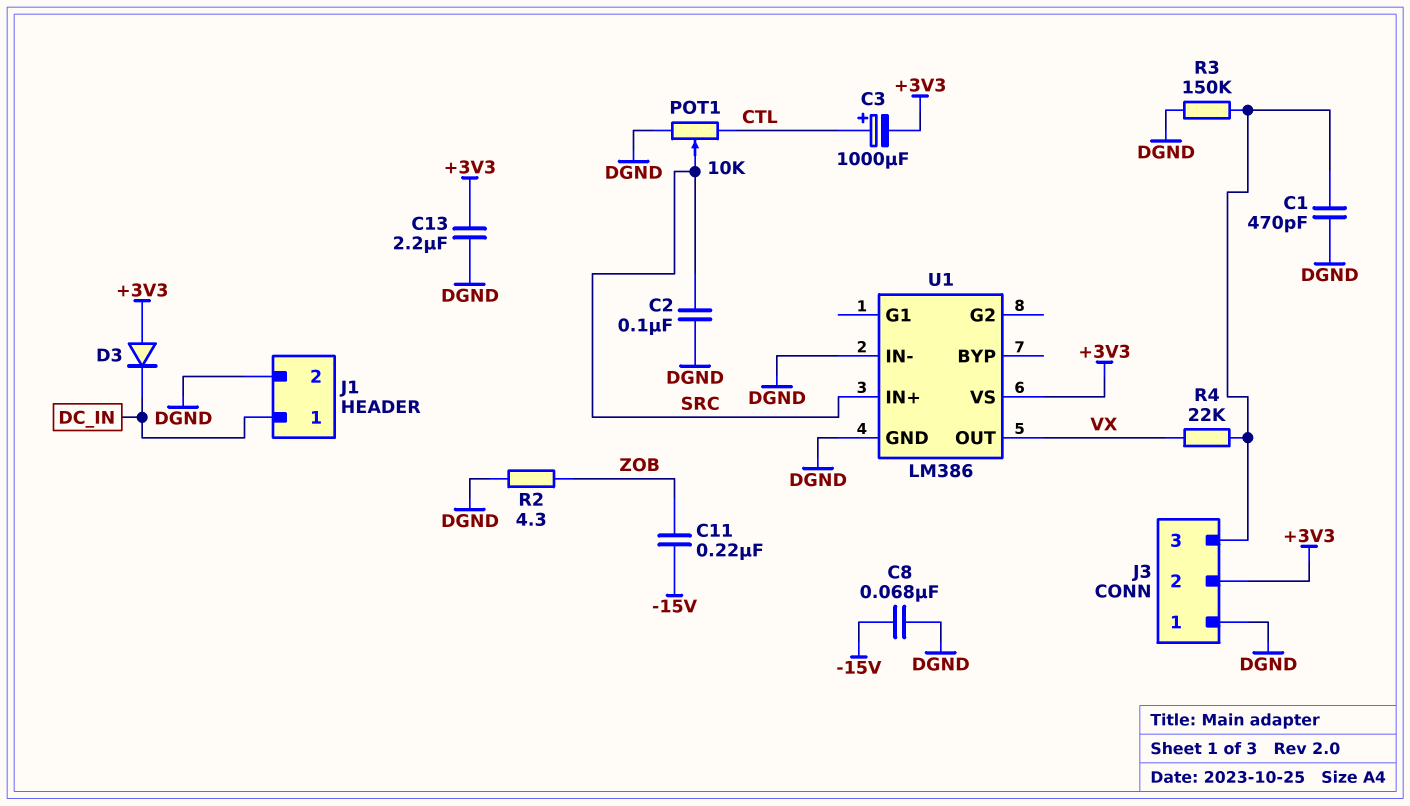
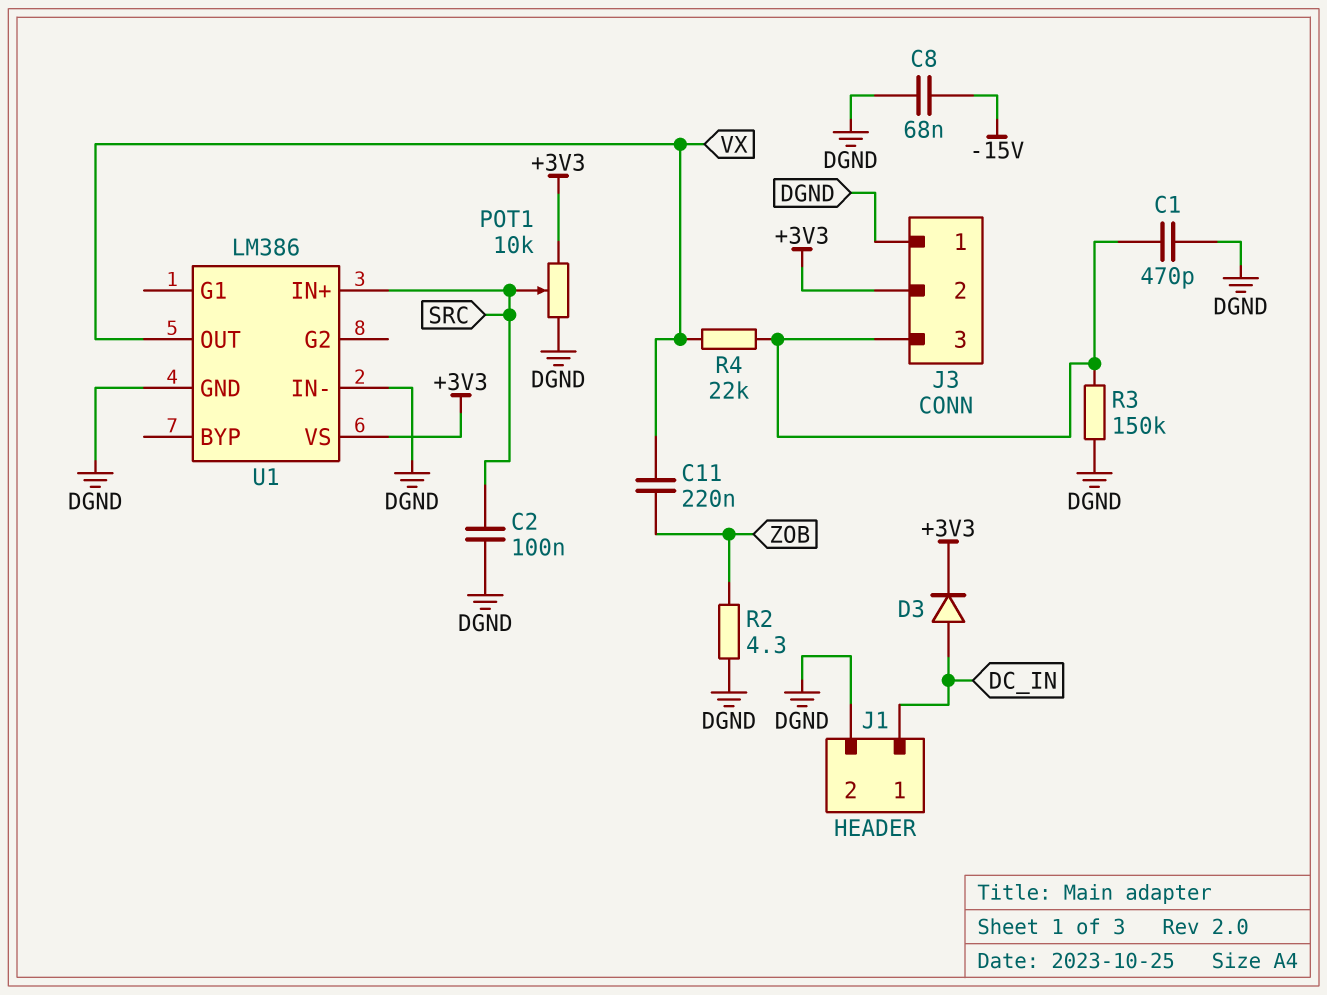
C3: 1000uF (plus CTL, minus +3V3) -> none
C11: 220nF (-15V, ZOB) -> 220nF (VX, ZOB)
C13: 2.2uF (+3V3, DGND) -> none
D3: diode (A +3V3, K DC_IN) -> diode (A DC_IN, K +3V3)
POT1: 10k (CTL, DGND, wiper SRC) -> 10k (+3V3, DGND, wiper SRC)

